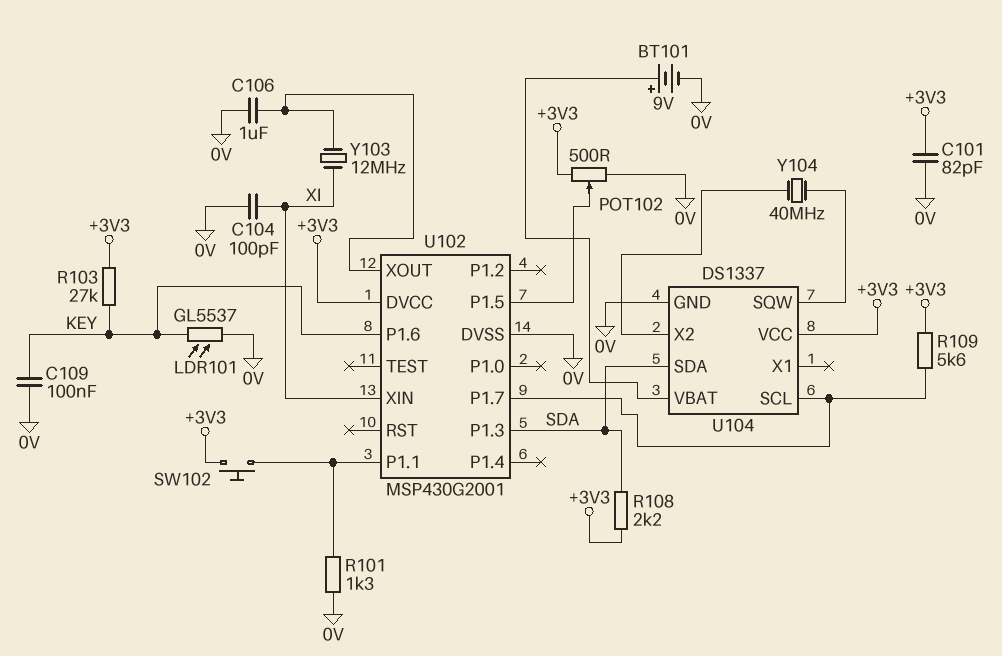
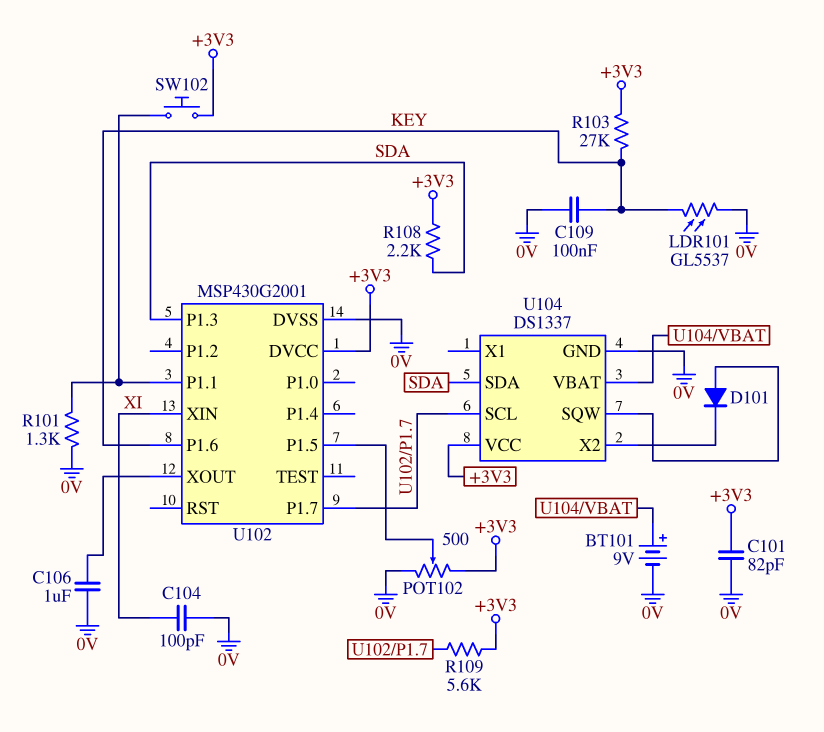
D101: none -> diode (A U104/SQW, K U104/X2)
Y103: 12MHz (U102/XOUT, XI) -> none
Y104: 40MHz (U104/SQW, U104/X2) -> none

